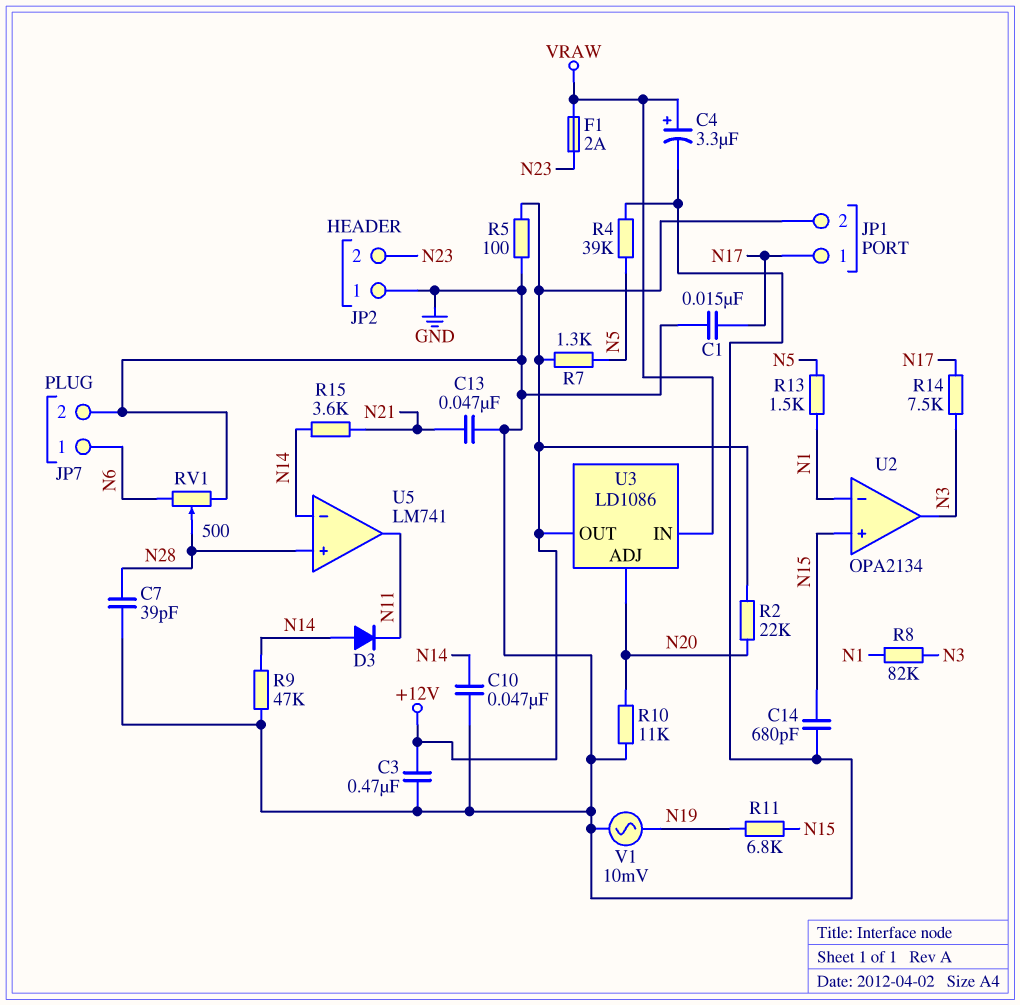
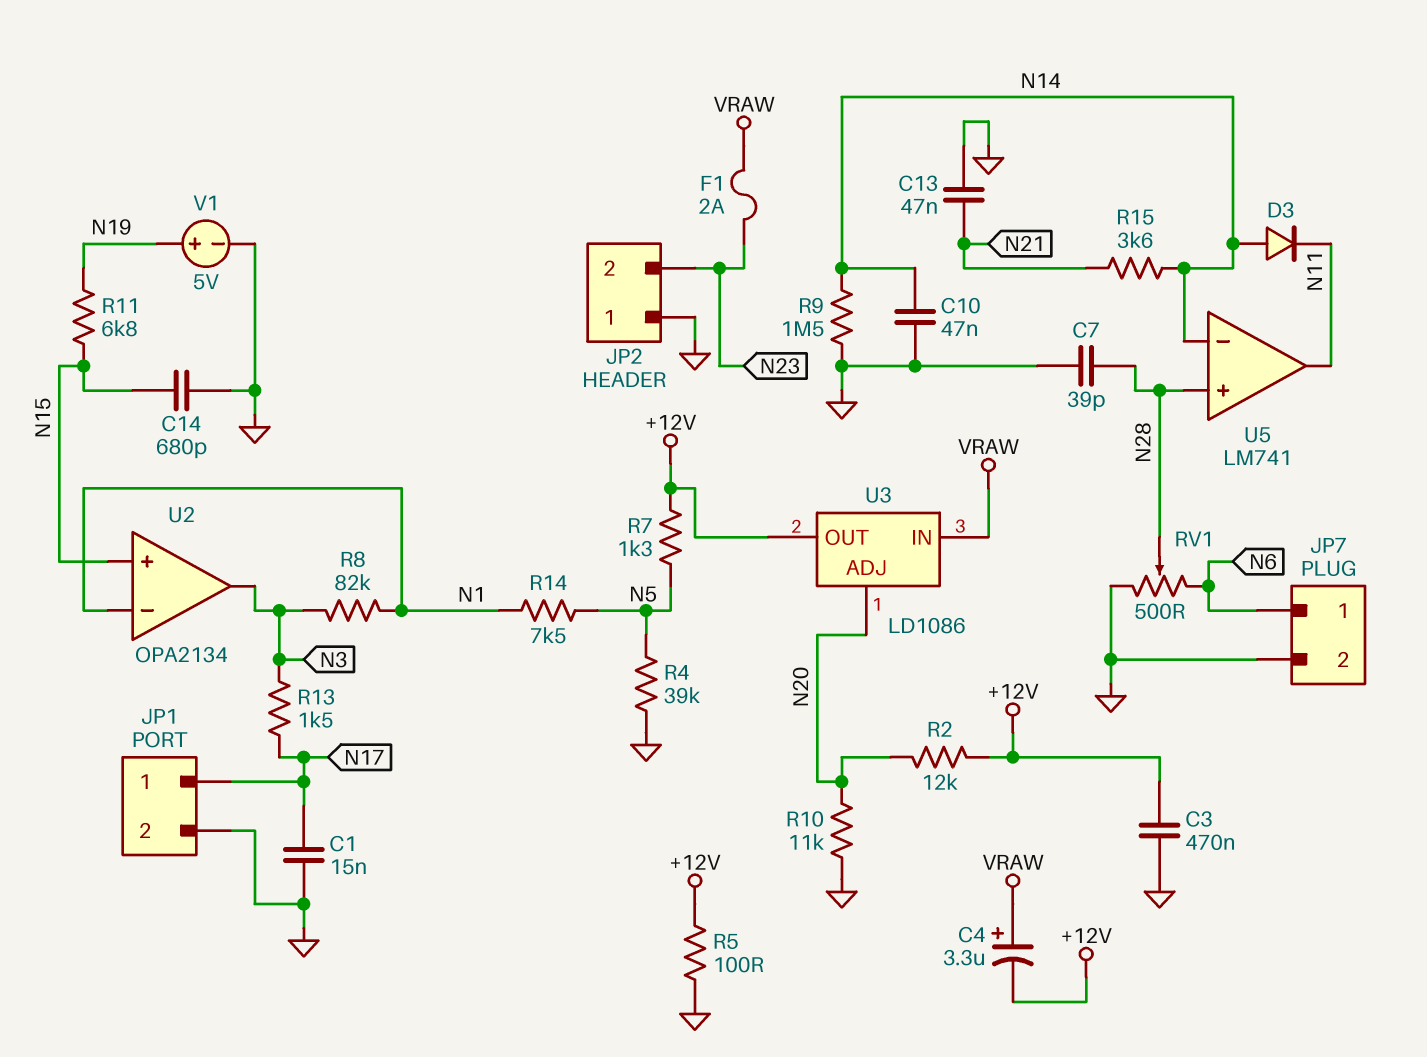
C4: 3.3uF (plus VRAW, minus GND) -> 3.3uF (plus VRAW, minus +12V)
JP1 pin 2: +12V -> GND
R2: 22k (+12V, N20) -> 12k (+12V, N20)
R9: 47k (GND, N14) -> 1.5M (GND, N14)
R13: 1.5k (N1, N5) -> 1.5k (N3, N17)
R14: 7.5k (N3, N17) -> 7.5k (N1, N5)
V1: AC 10mV (GND, N19) -> 5V (plus N19, minus GND)

